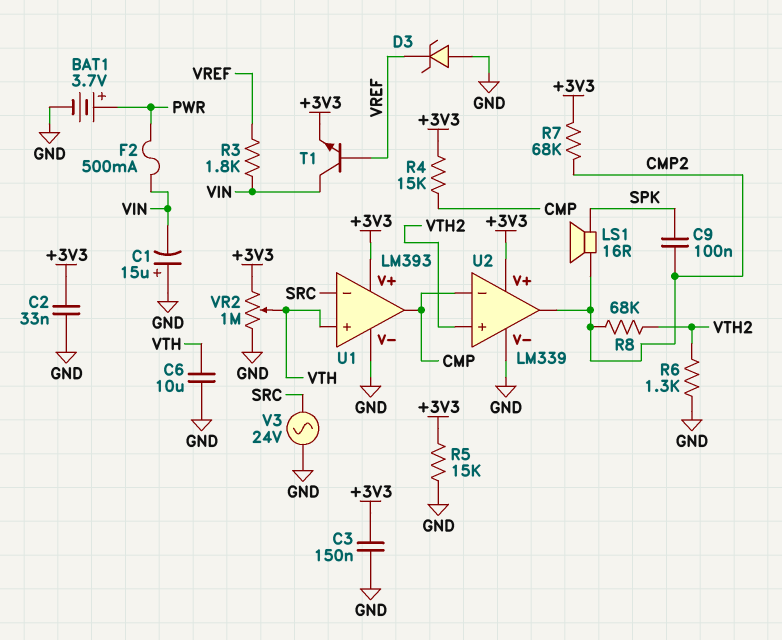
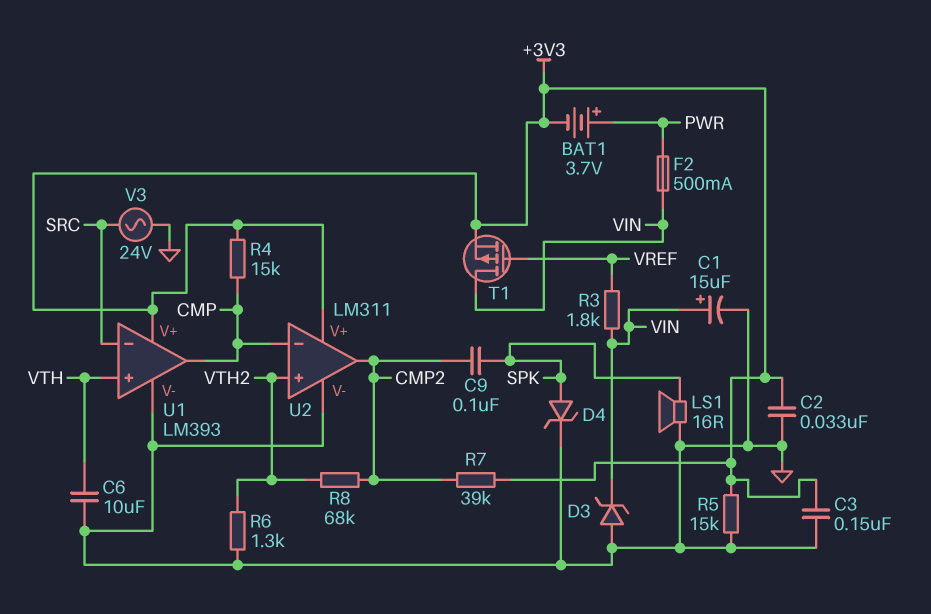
BAT1: 3.7V (plus PWR, minus GND) -> 3.7V (plus PWR, minus +3V3)
C1: 15uF (plus GND, minus VIN) -> 15uF (plus VIN, minus GND)
D3: zener (A GND, K VREF) -> zener (A GND, K VIN)
D4: none -> zener (A SPK, K GND)
LS1: speaker 16R (CMP2, SPK) -> speaker 16R (GND, SPK)
R7: 68k (+3V3, CMP2) -> 39k (+3V3, CMP2)
T1: NPN (B VREF, C VIN, E +3V3) -> PMOS (G VREF, D VIN, S +3V3)
U2: LM339 -> LM311
VR2: 1M (+3V3, GND, wiper VTH) -> none

